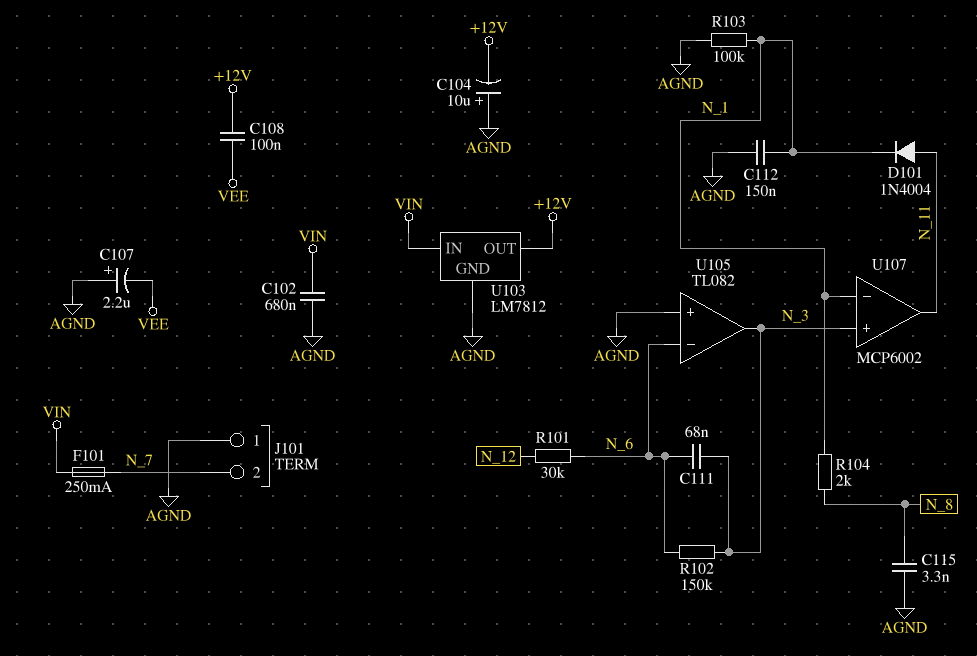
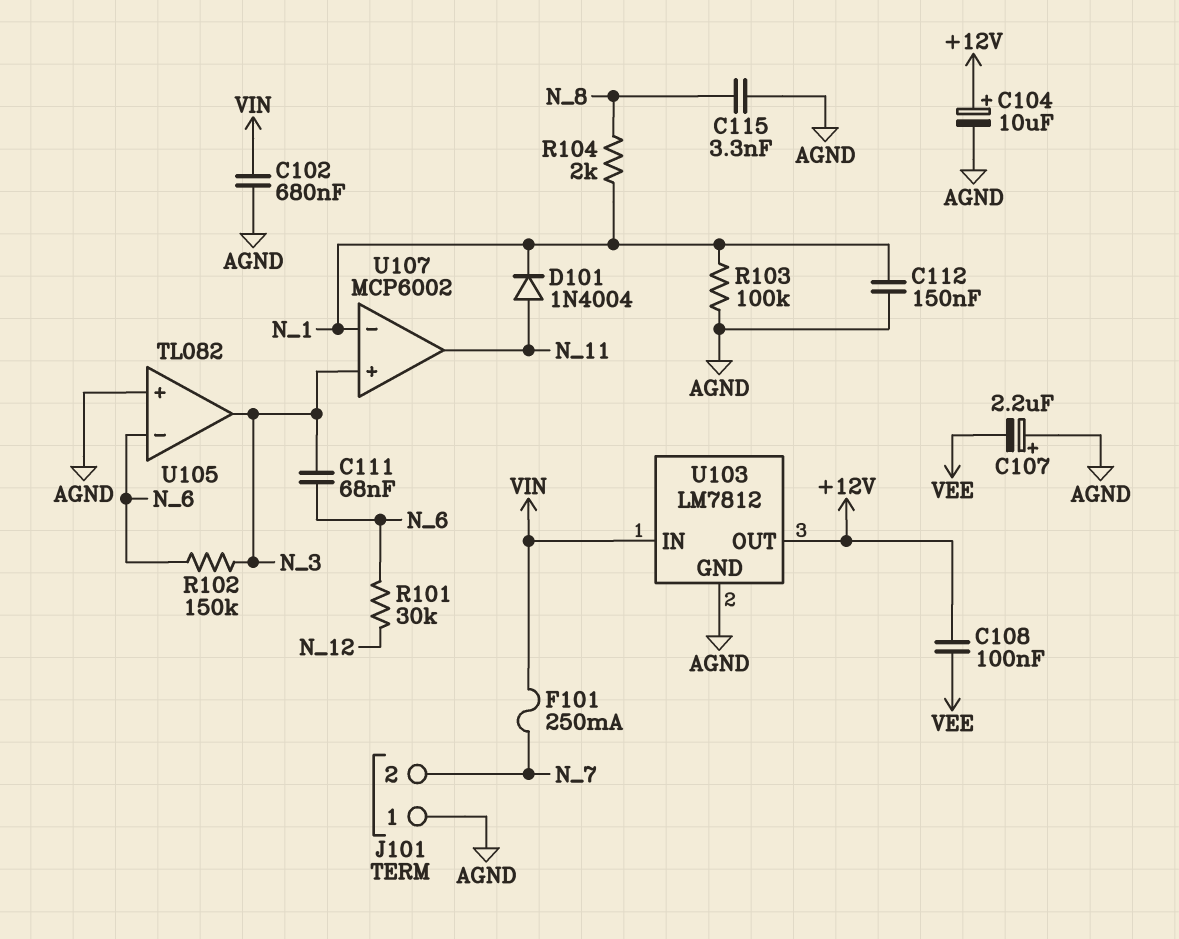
C104: 10uF (plus AGND, minus +12V) -> 10uF (plus +12V, minus AGND)

